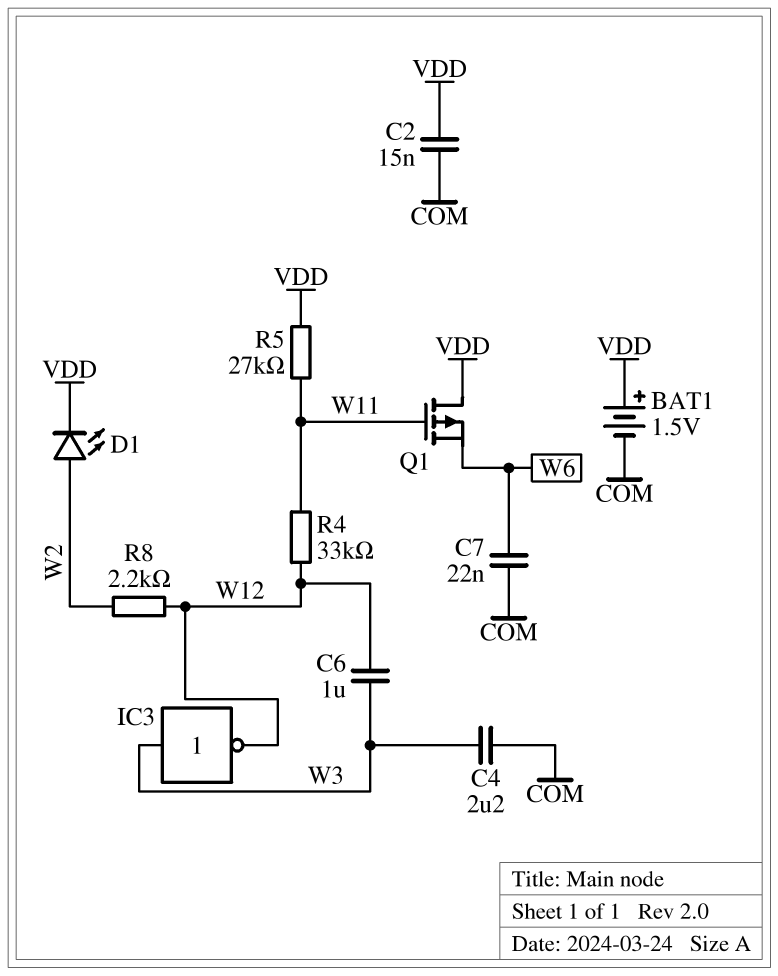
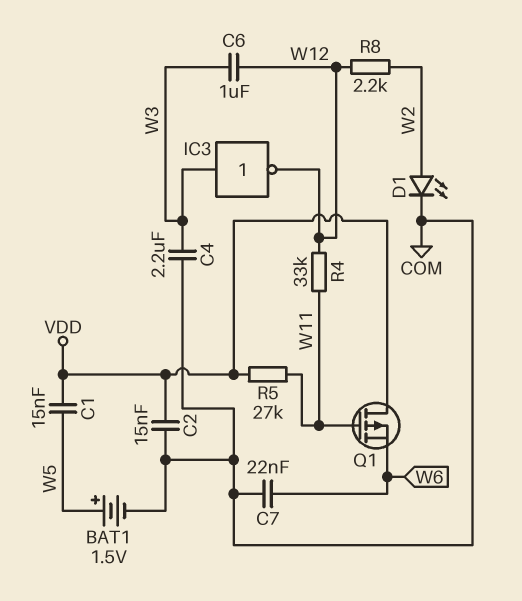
BAT1: 1.5V (plus VDD, minus COM) -> 1.5V (plus W5, minus COM)
C1: none -> 15nF (VDD, W5)
D1: LED (A W2, K VDD) -> LED (A W2, K COM)

